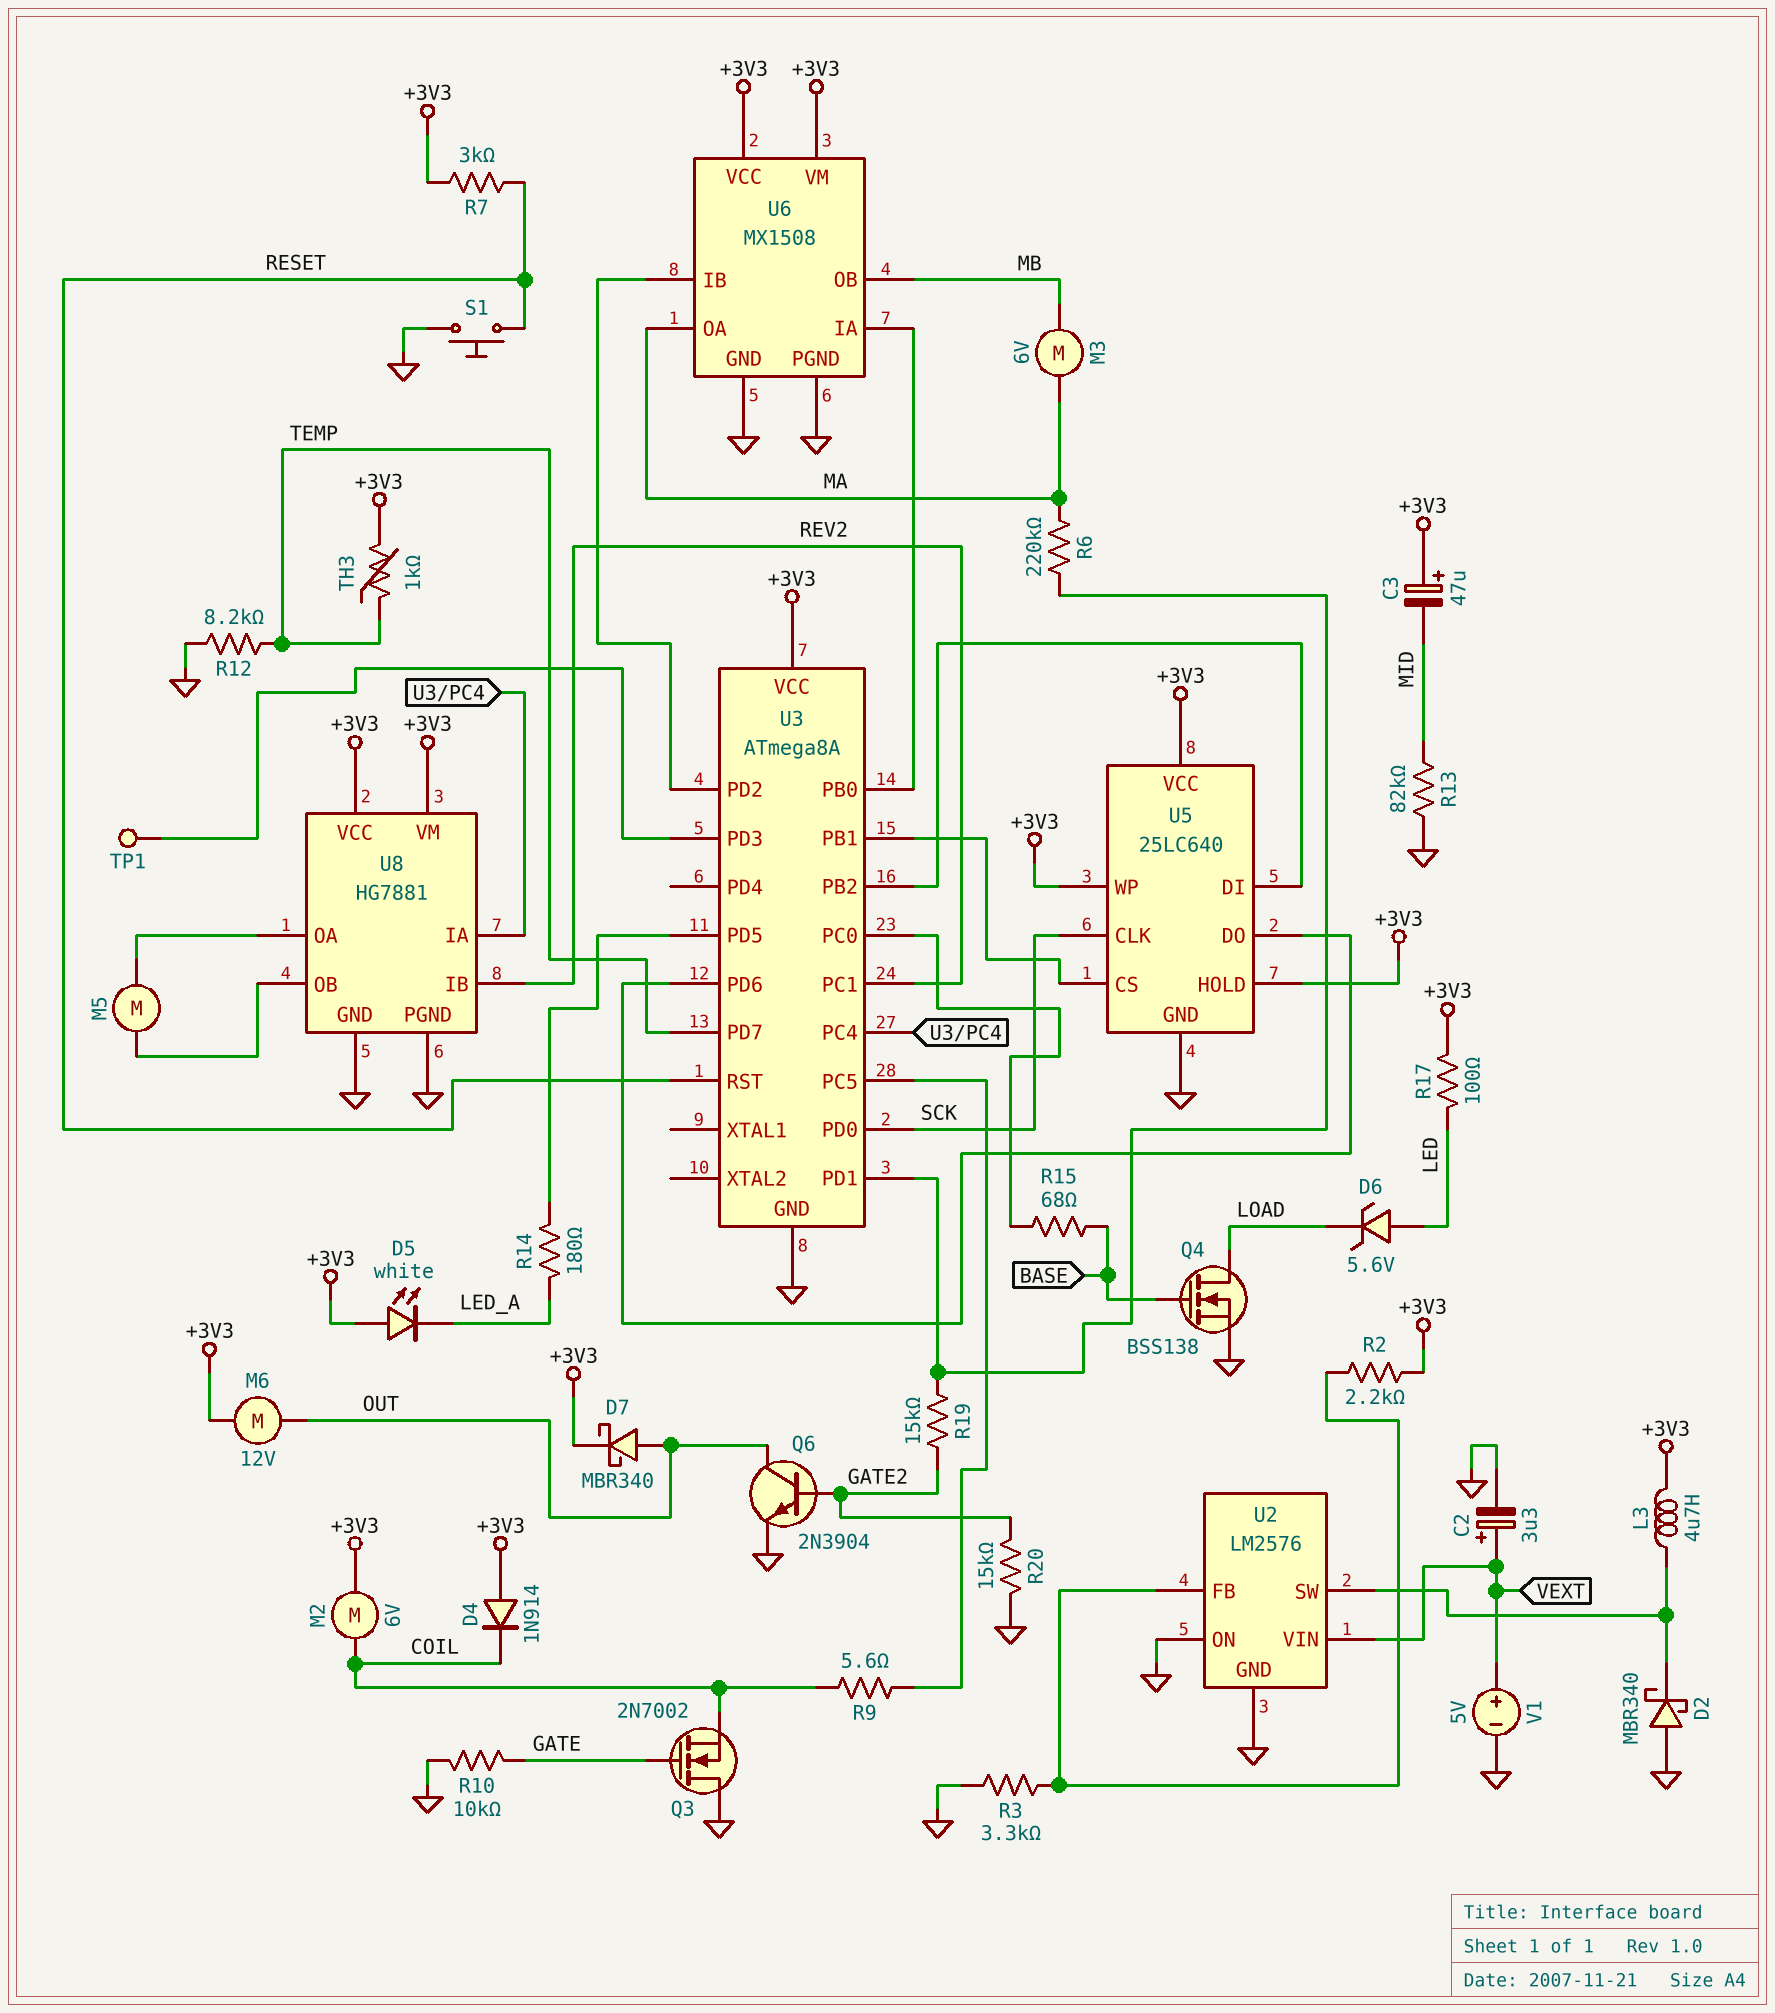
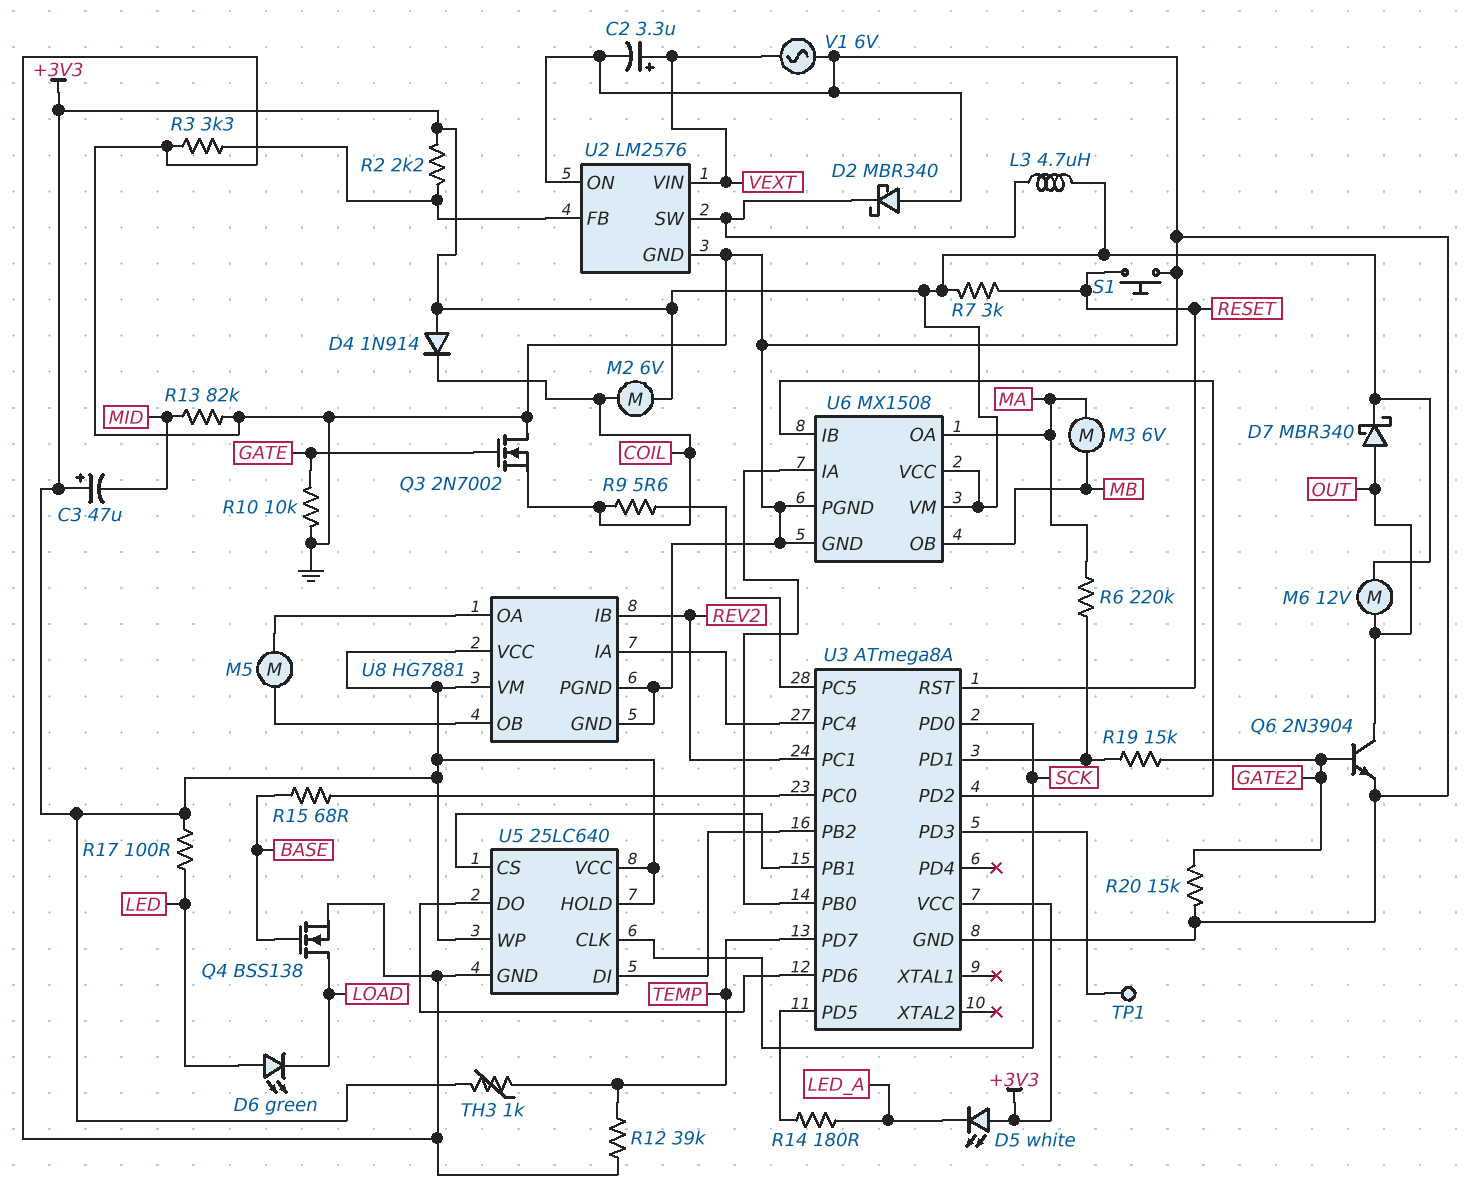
D6: zener 5.6V (A LED, K LOAD) -> LED green (A LED, K LOAD)
R12: 8.2k (GND, TEMP) -> 39k (GND, TEMP)
V1: 5V (plus VEXT, minus GND) -> AC 6V (GND, VEXT)

